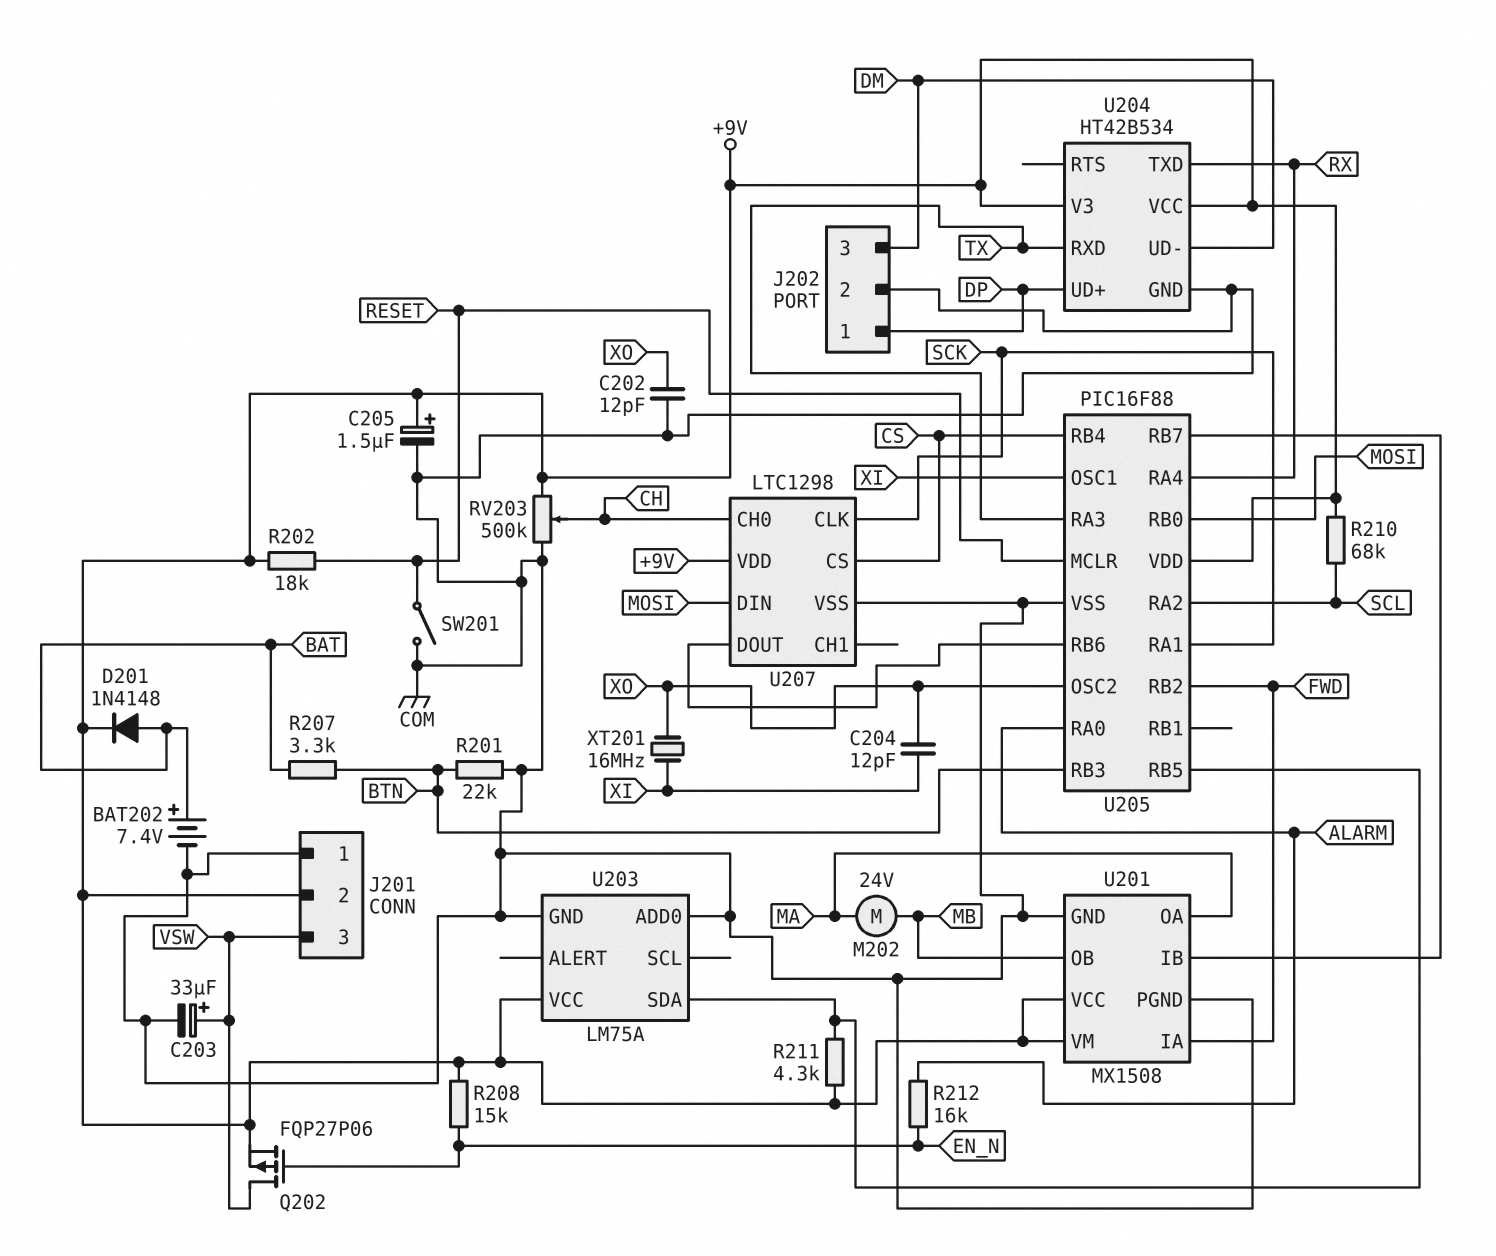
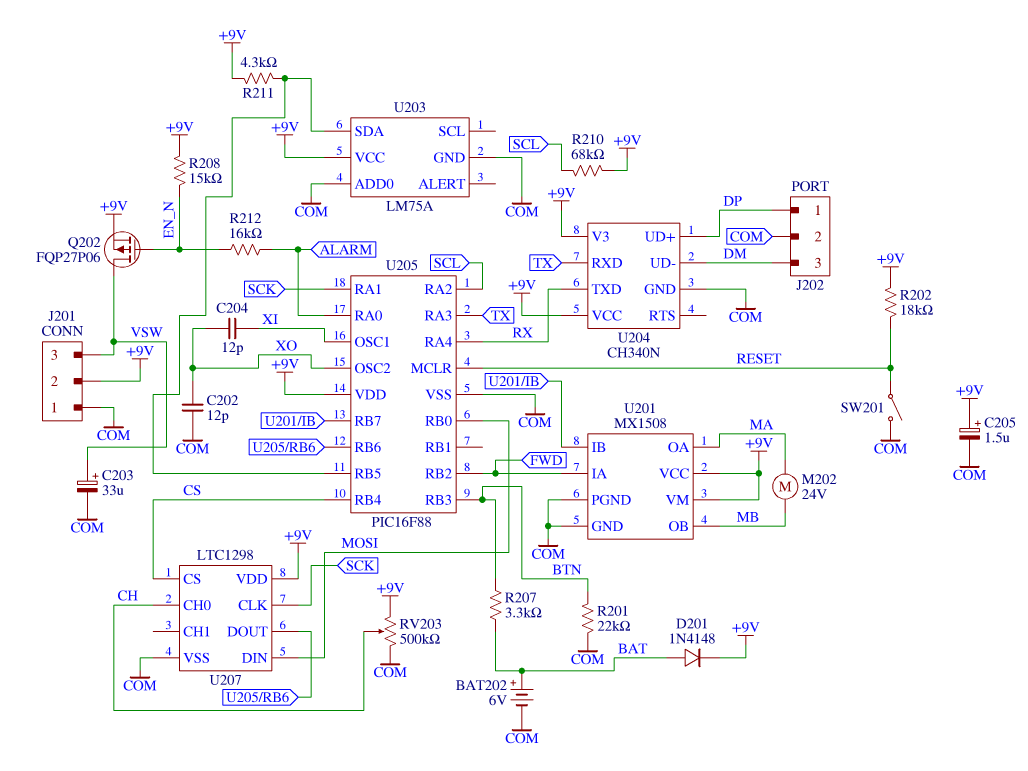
BAT202: 7.4V (plus BAT, minus COM) -> 6V (plus BAT, minus COM)
U204: HT42B534 -> CH340N
XT201: 16MHz (XI, XO) -> none

